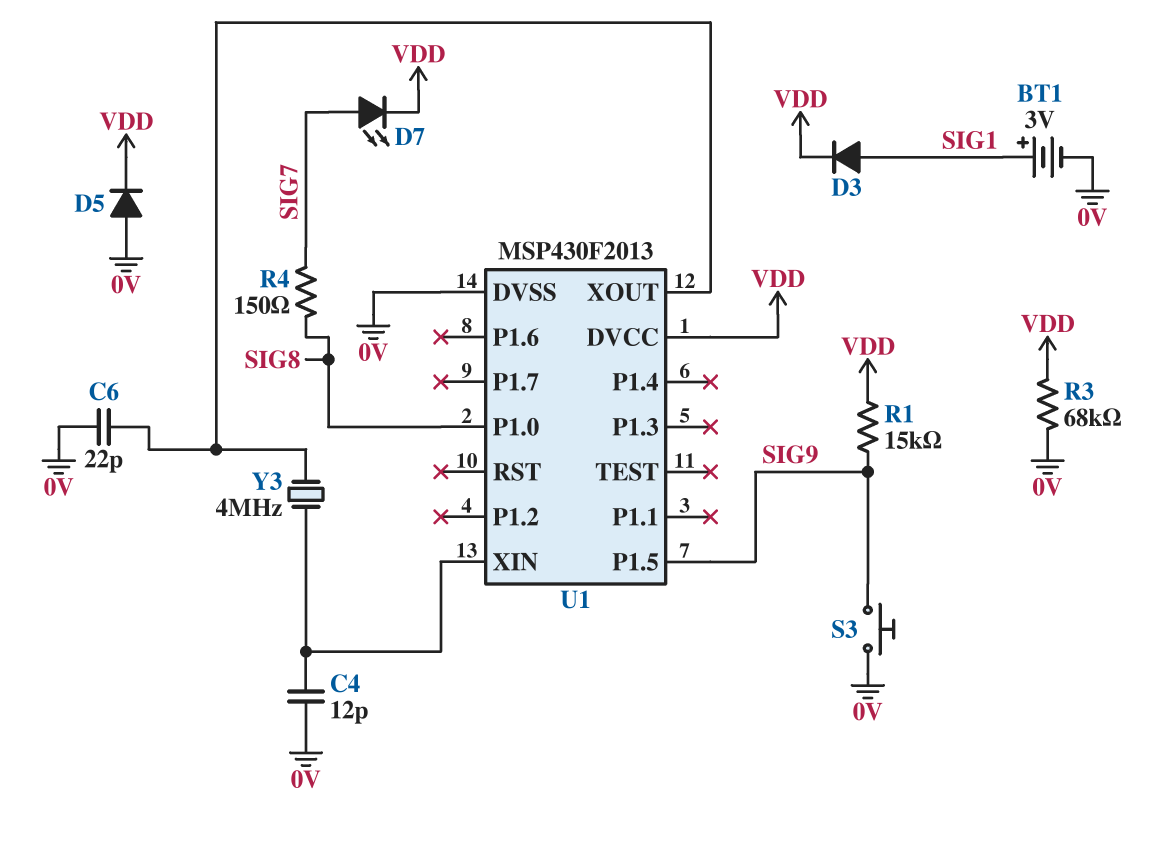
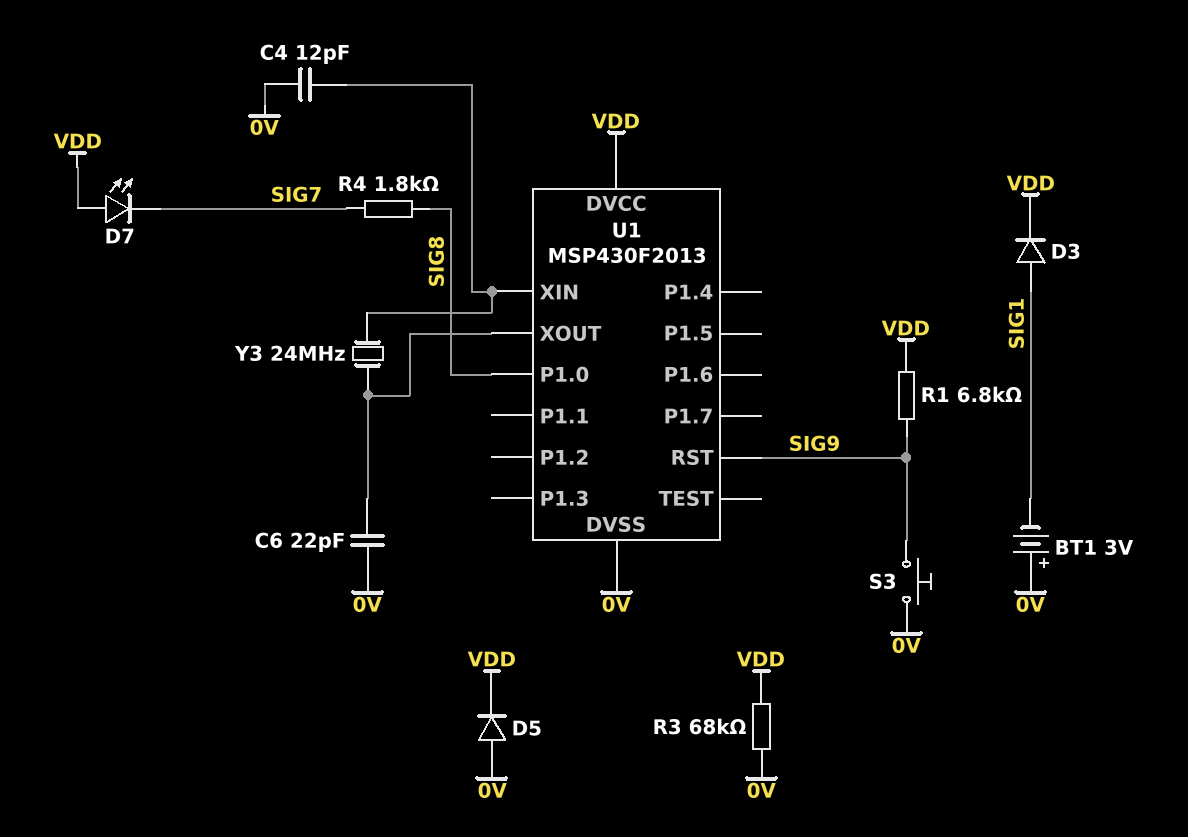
BT1: 3V (plus SIG1, minus 0V) -> 3V (plus 0V, minus SIG1)
D7: LED (A SIG7, K VDD) -> LED (A VDD, K SIG7)
R1: 15k (SIG9, VDD) -> 6.8k (SIG9, VDD)
R4: 150 (SIG7, SIG8) -> 1.8k (SIG7, SIG8)
U1 pin P1.5: SIG9 -> none
U1 pin RST: none -> SIG9
Y3: 4MHz (U1/XIN, U1/XOUT) -> 24MHz (U1/XIN, U1/XOUT)

